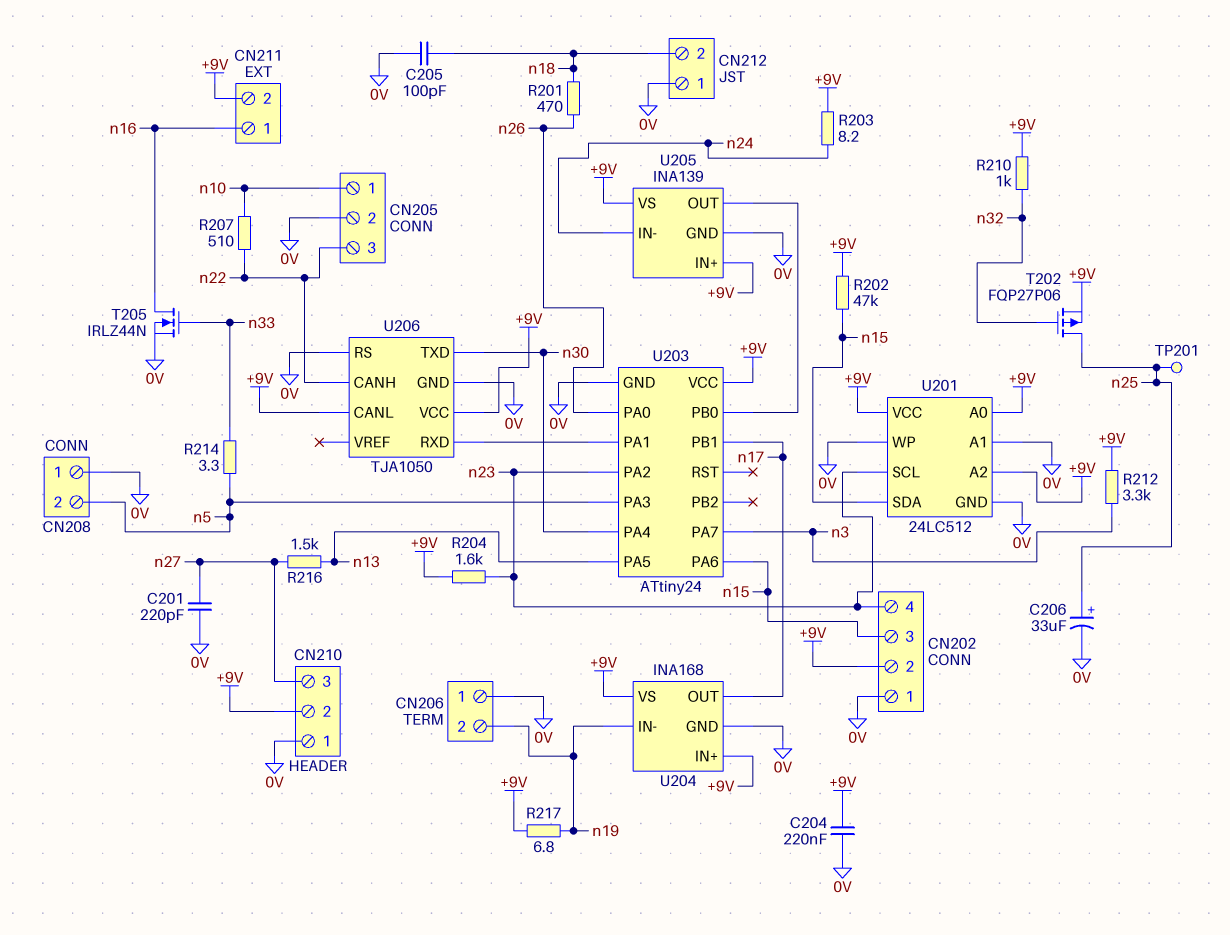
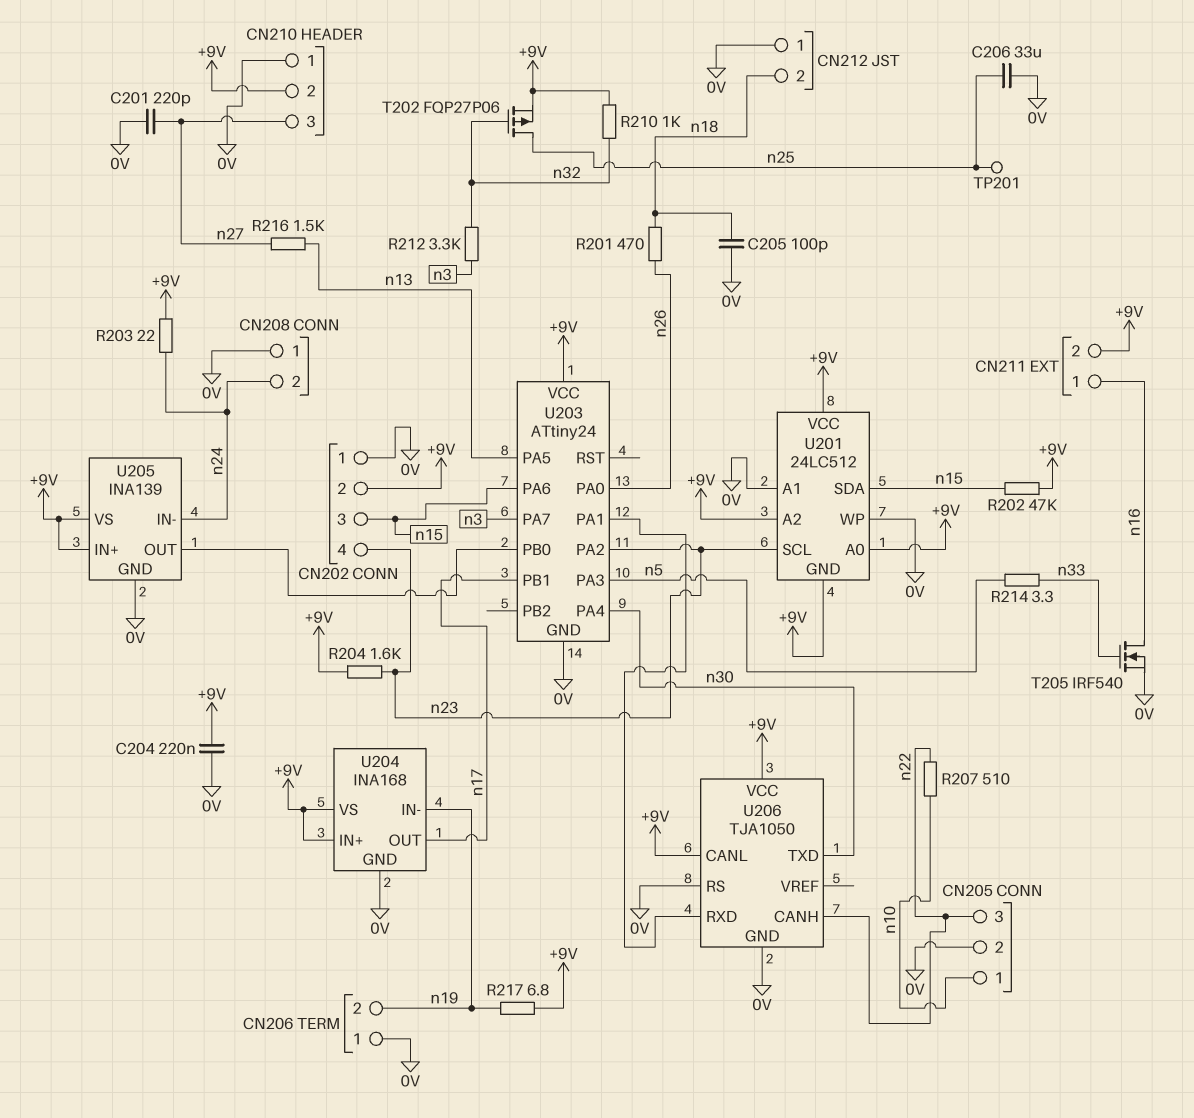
C206: 33uF (plus n25, minus 0V) -> 33uF (0V, n25)
CN208 pin 2: n5 -> n24
R203: 8.2 (+9V, n24) -> 22 (+9V, n24)
R212: 3.3k (+9V, n3) -> 3.3k (n3, n32)
T205: NMOS IRLZ44N (G n33, D n16, S 0V) -> NMOS IRF540 (G n33, D n16, S 0V)
U201 pin GND: 0V -> +9V

